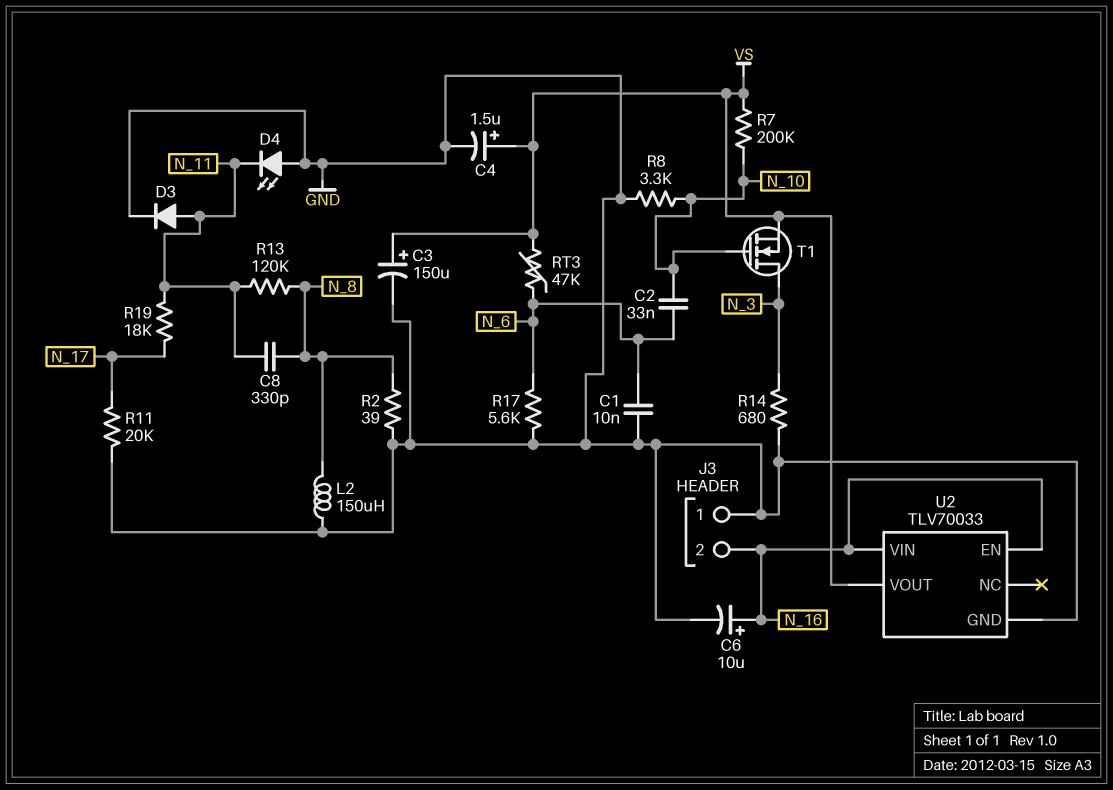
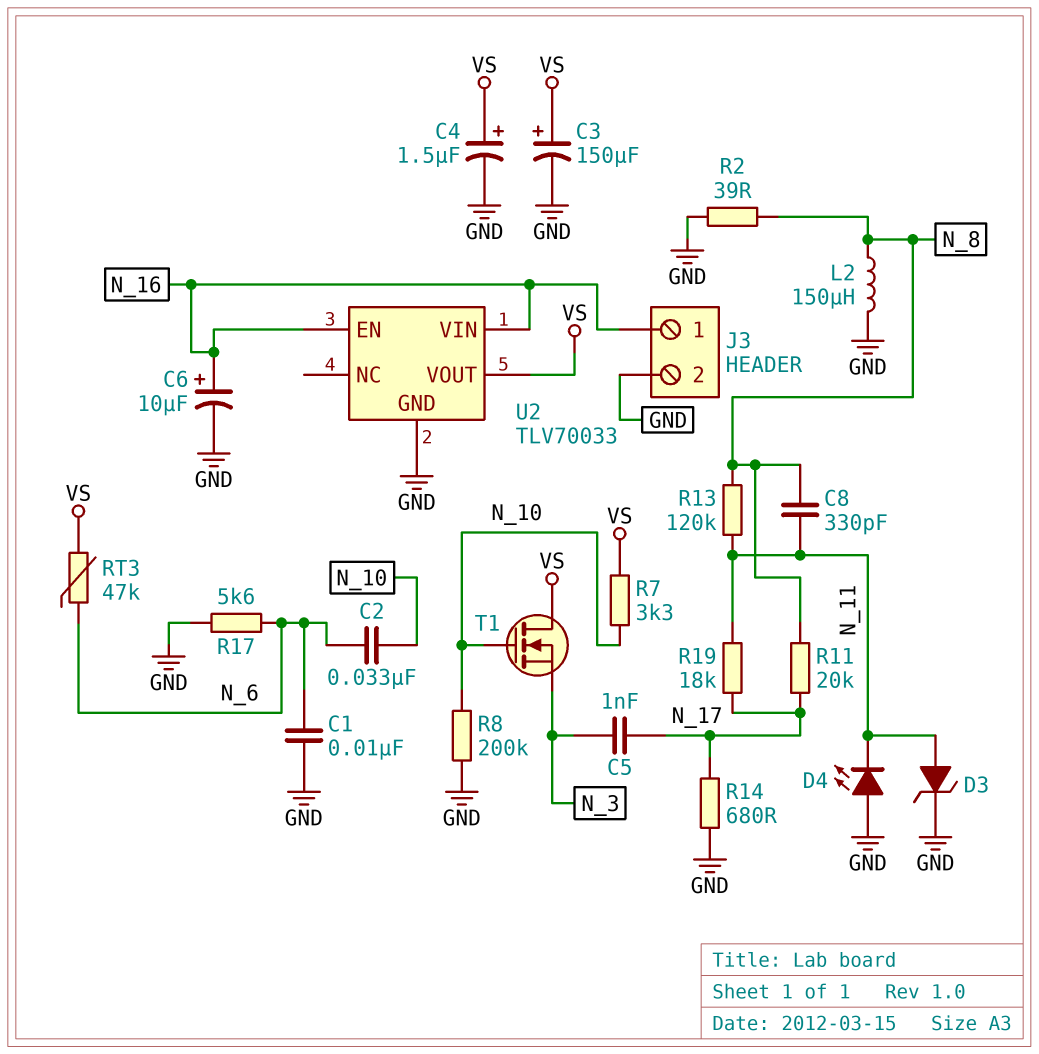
C5: none -> 1nF (N_3, N_17)
D3: diode (A N_11, K GND) -> zener (A N_11, K GND)
J3 pin 1: GND -> N_16
J3 pin 2: N_16 -> GND
R7: 200k (N_10, VS) -> 3.3k (N_10, VS)
R8: 3.3k (GND, N_10) -> 200k (GND, N_10)
R11: 20k (GND, N_17) -> 20k (N_8, N_17)
R14: 680 (GND, N_3) -> 680 (GND, N_17)
T1: NMOS (G N_10, D N_3, S VS) -> NMOS (G N_10, D VS, S N_3)

